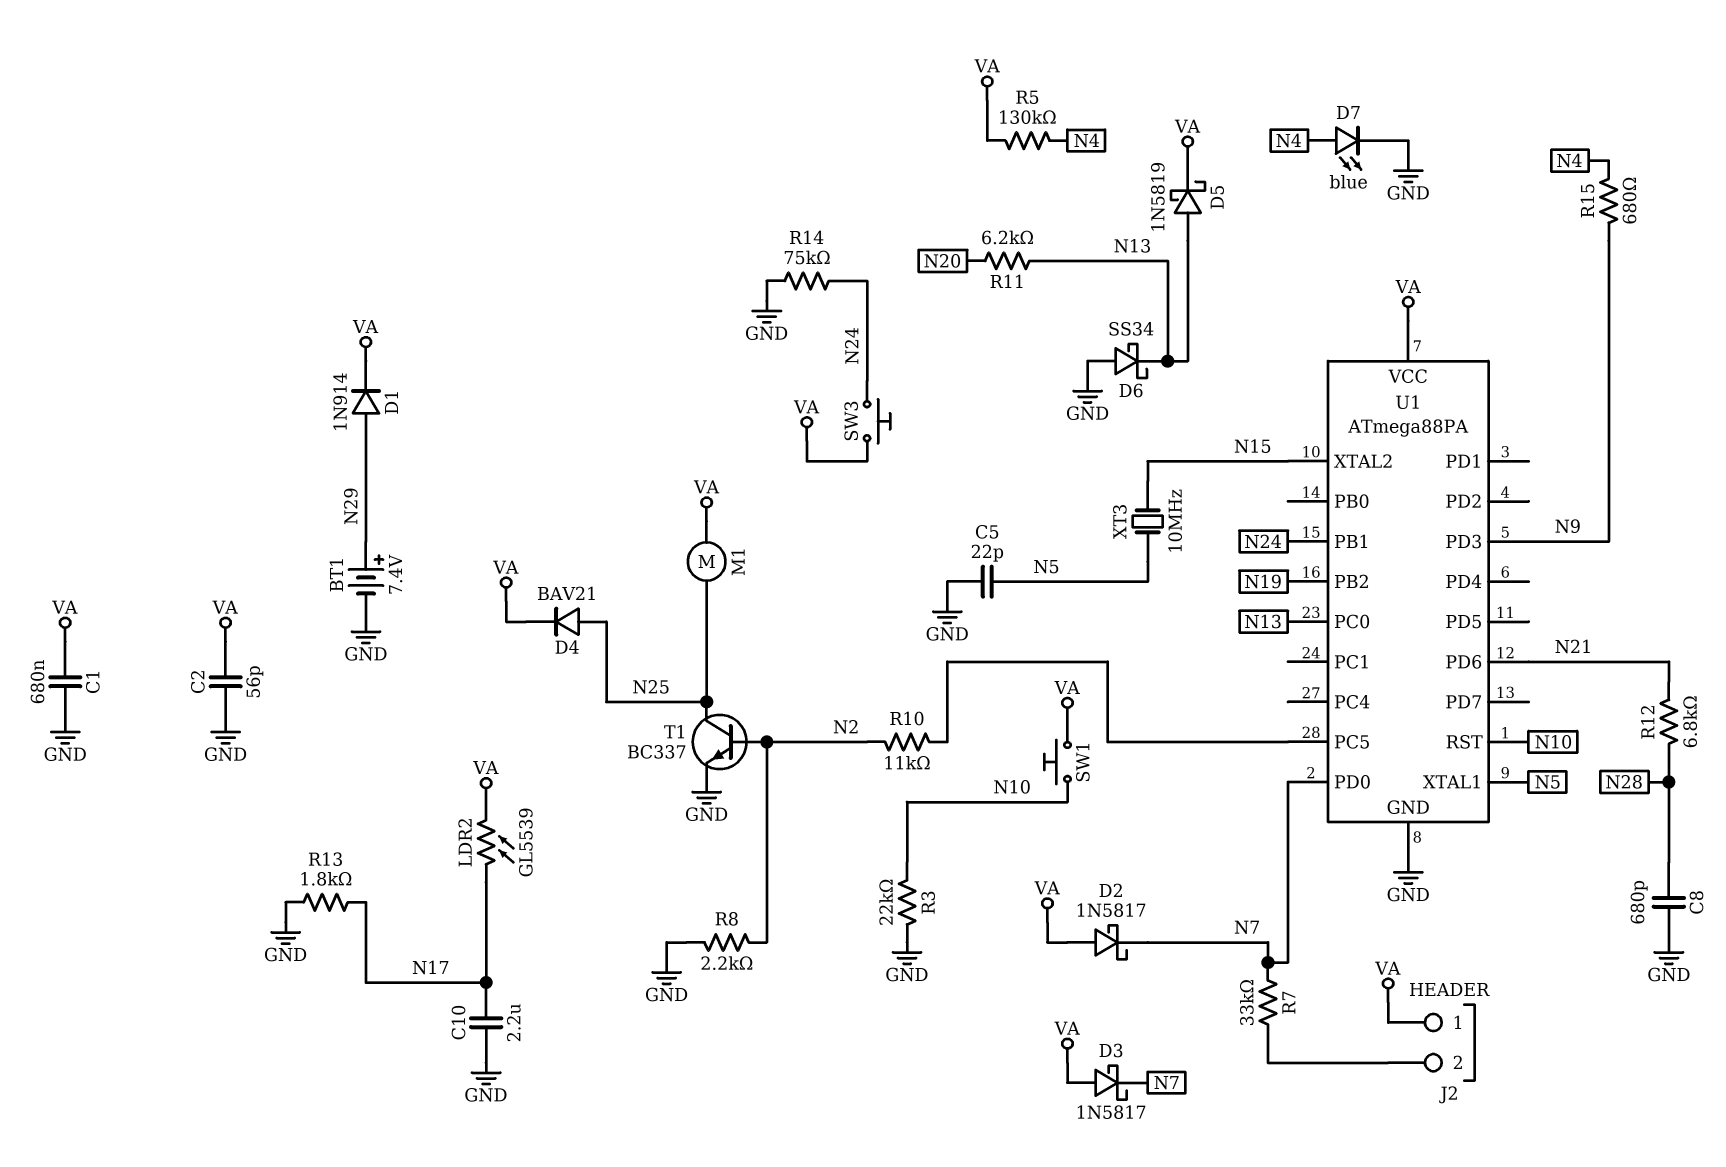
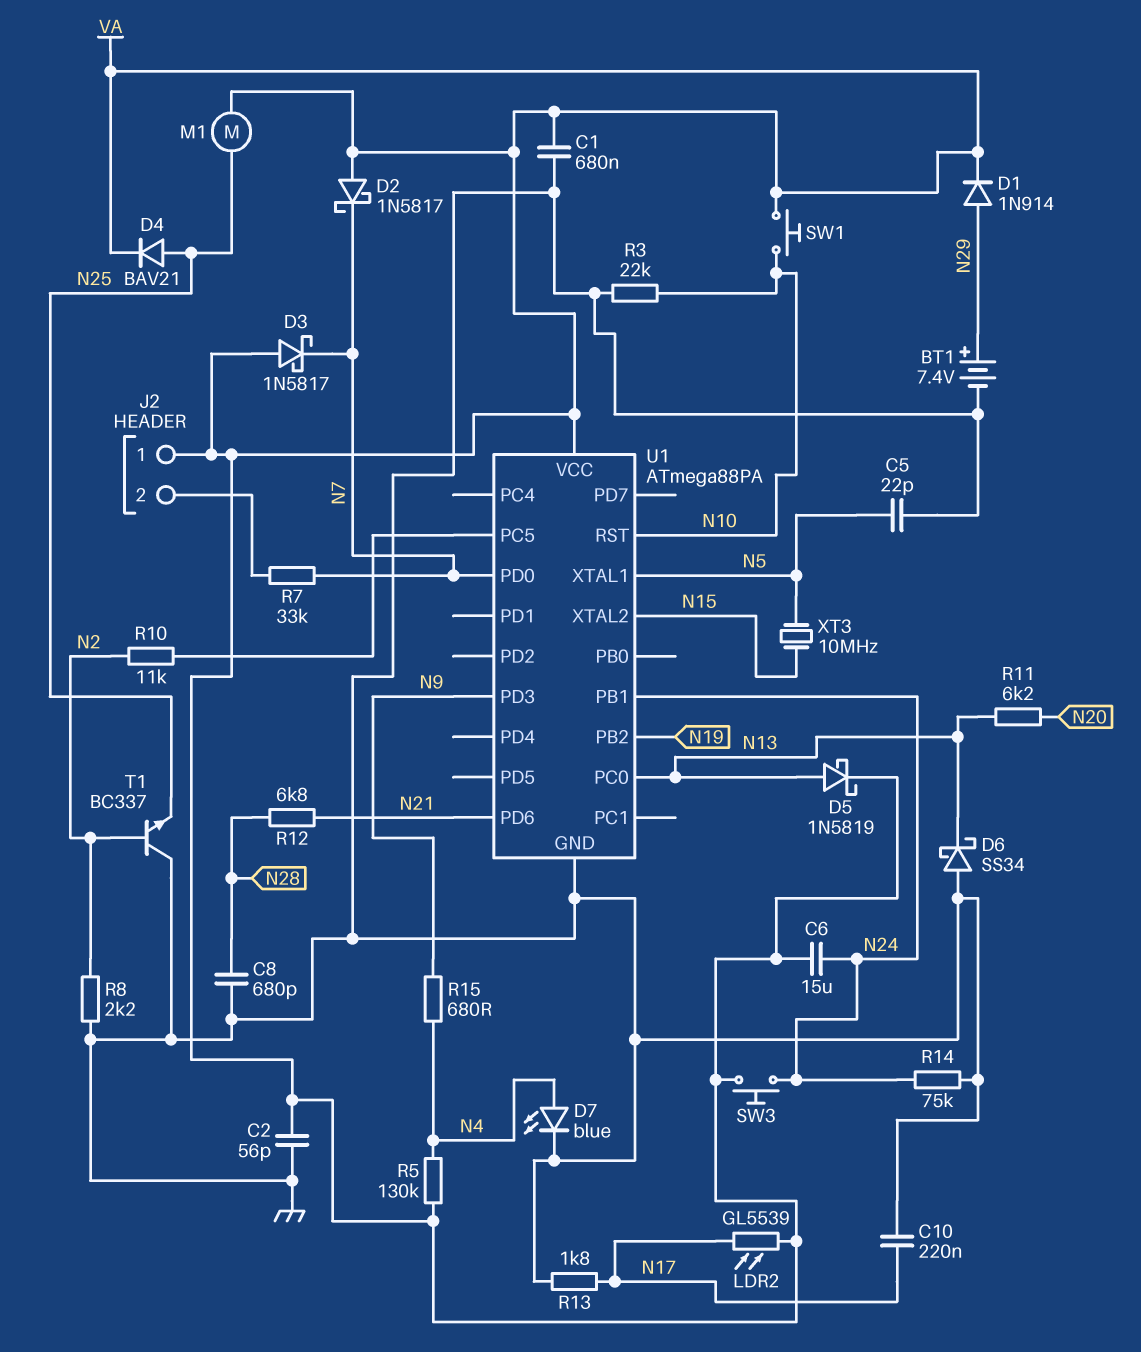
C6: none -> 15uF (N24, VA)
C10: 2.2uF (GND, N17) -> 220nF (GND, N17)
T1: NPN BC337 (B N2, C N25, E GND) -> NPN BC337 (B N2, C GND, E N25)

